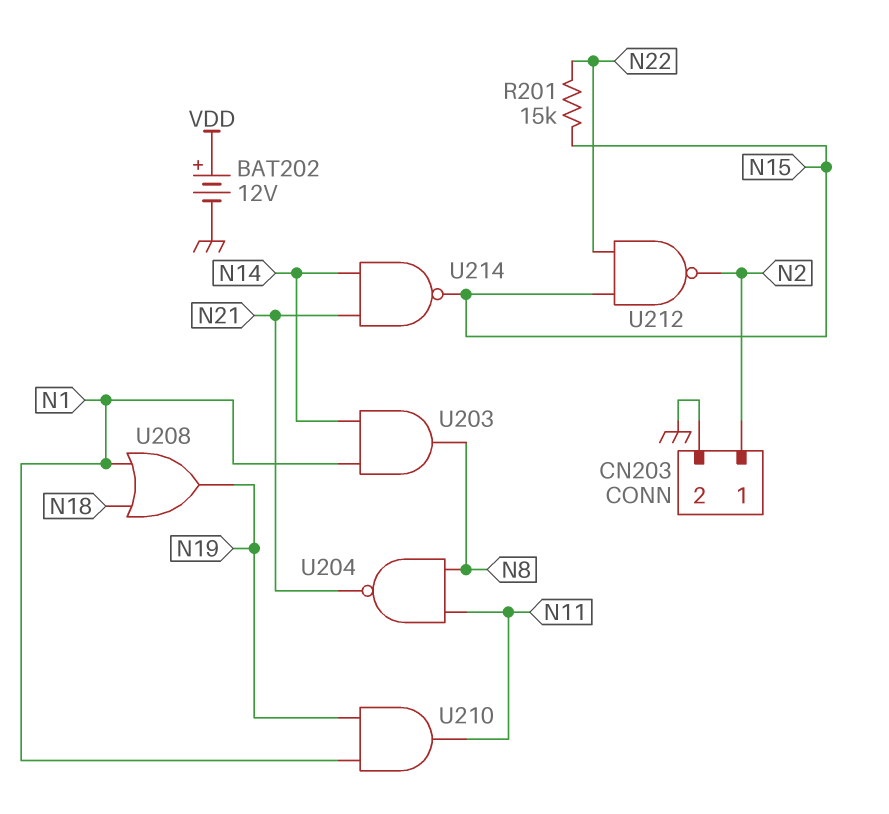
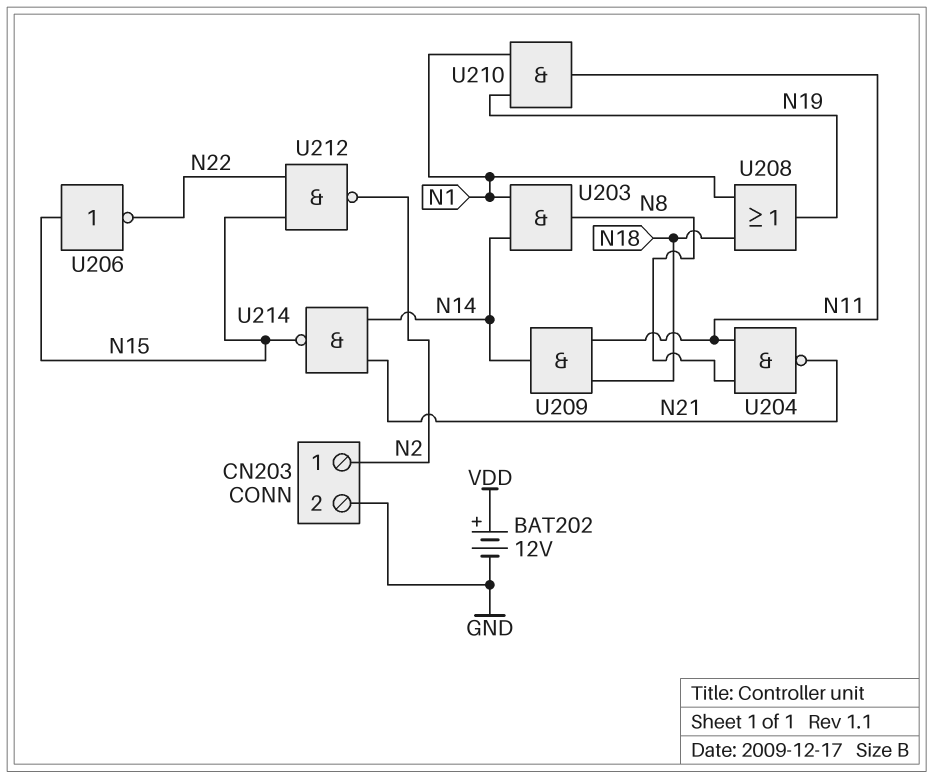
R201: 15k (N15, N22) -> none
U206: none -> NOT (in N15, out N22)
U209: none -> AND (in N11, in N18, out N14)

